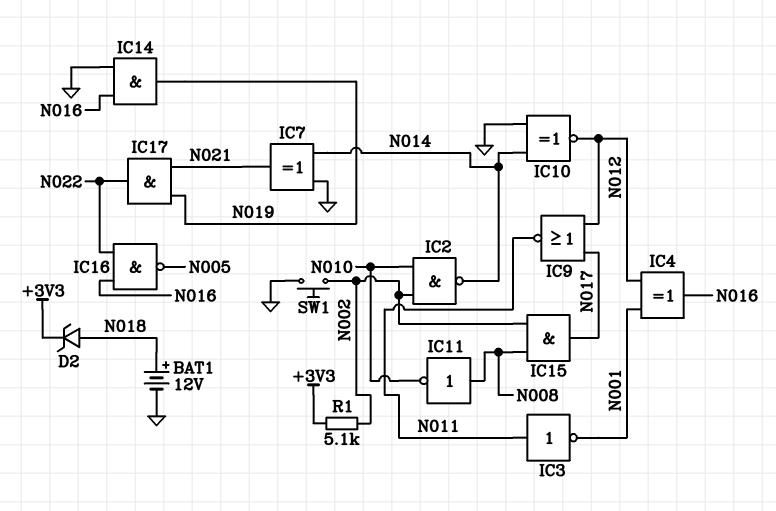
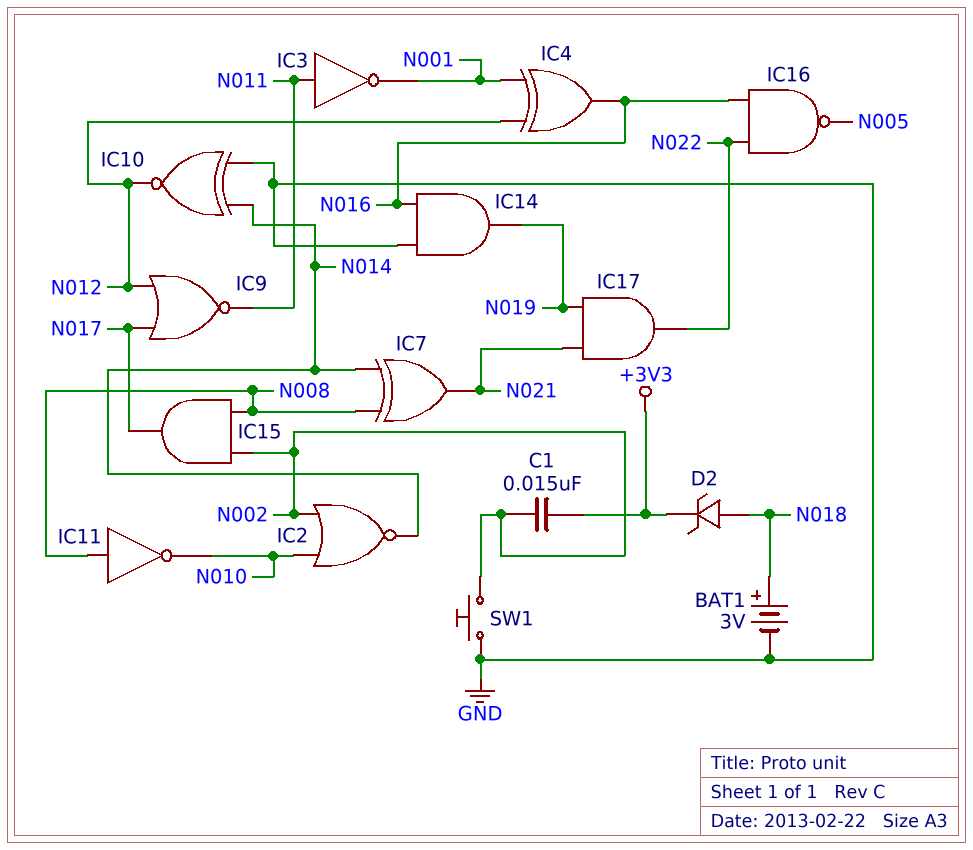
BAT1: 12V (plus N018, minus GND) -> 3V (plus N018, minus GND)
C1: none -> 15nF (+3V3, N002)
IC2: NAND (in N002, in N010, out N014) -> NOR (in N002, in N010, out N014)
IC7: XOR (in GND, in N014, out N021) -> XOR (in N008, in N014, out N021)
R1: 5.1k (+3V3, N002) -> none

